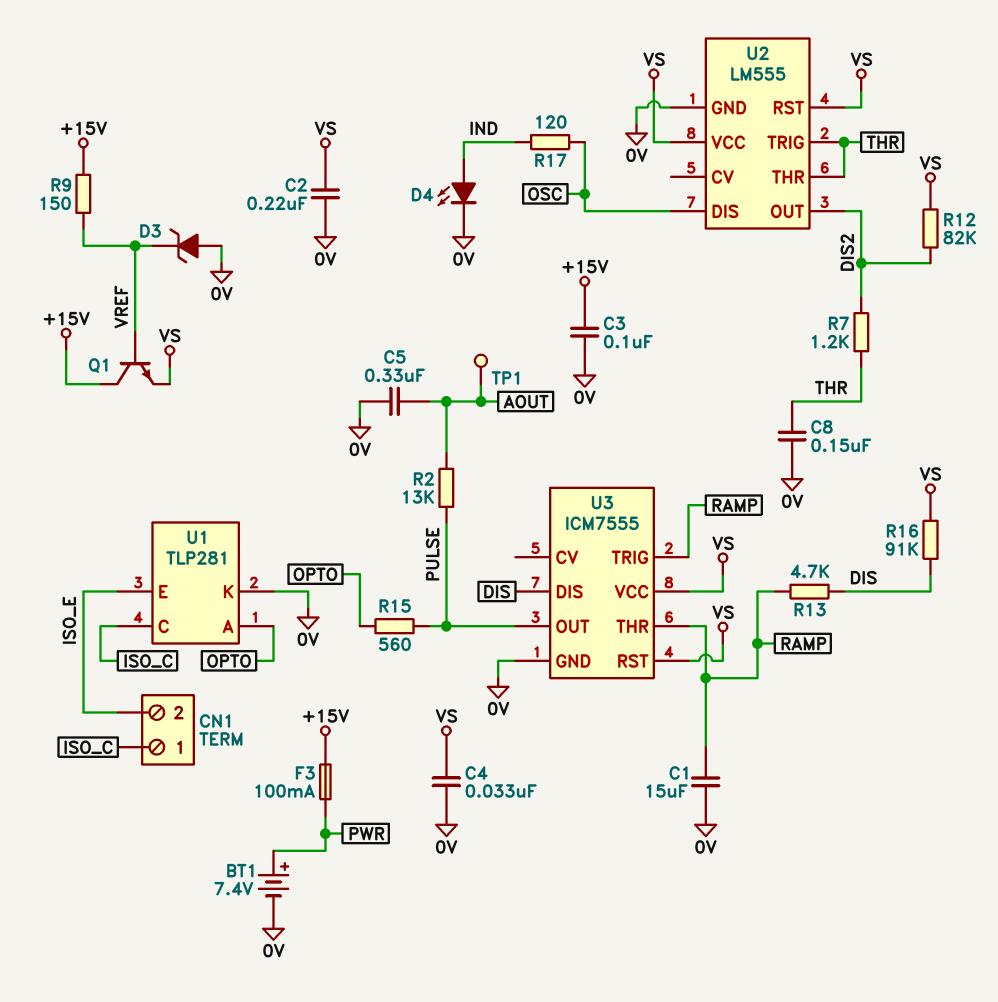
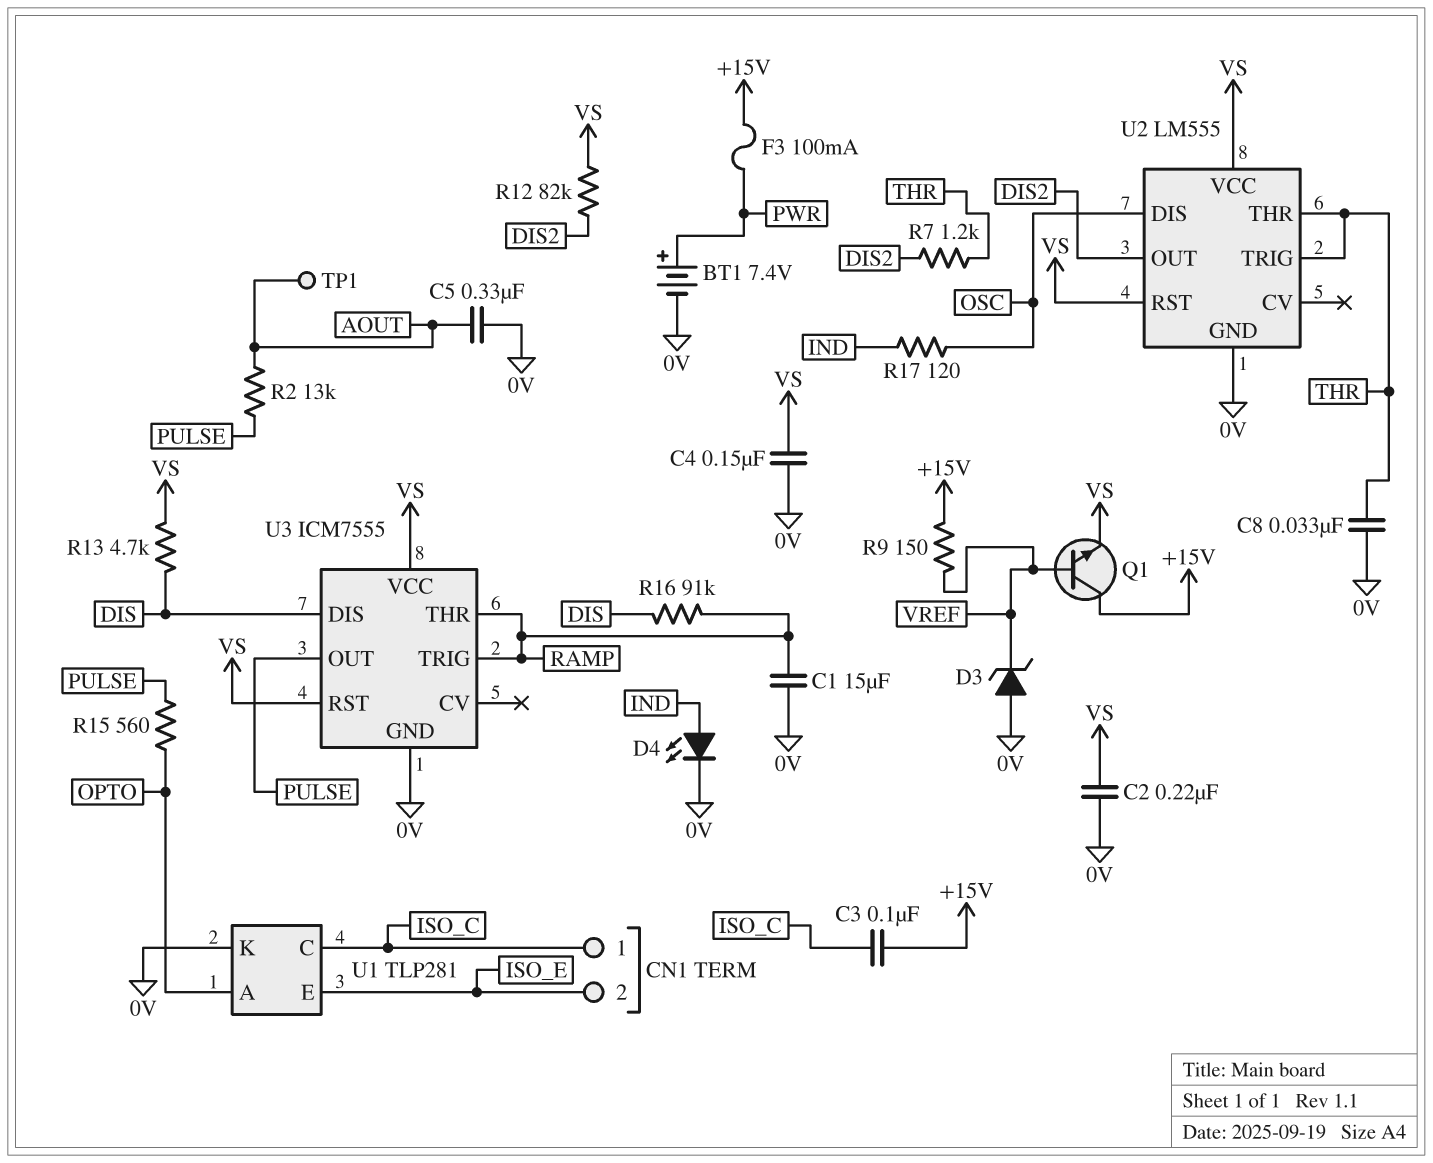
C3: 100nF (+15V, 0V) -> 100nF (+15V, ISO_C)
C4: 33nF (0V, VS) -> 150nF (0V, VS)
C8: 150nF (0V, THR) -> 33nF (0V, THR)
R13: 4.7k (DIS, RAMP) -> 4.7k (DIS, VS)
R16: 91k (DIS, VS) -> 91k (DIS, RAMP)

